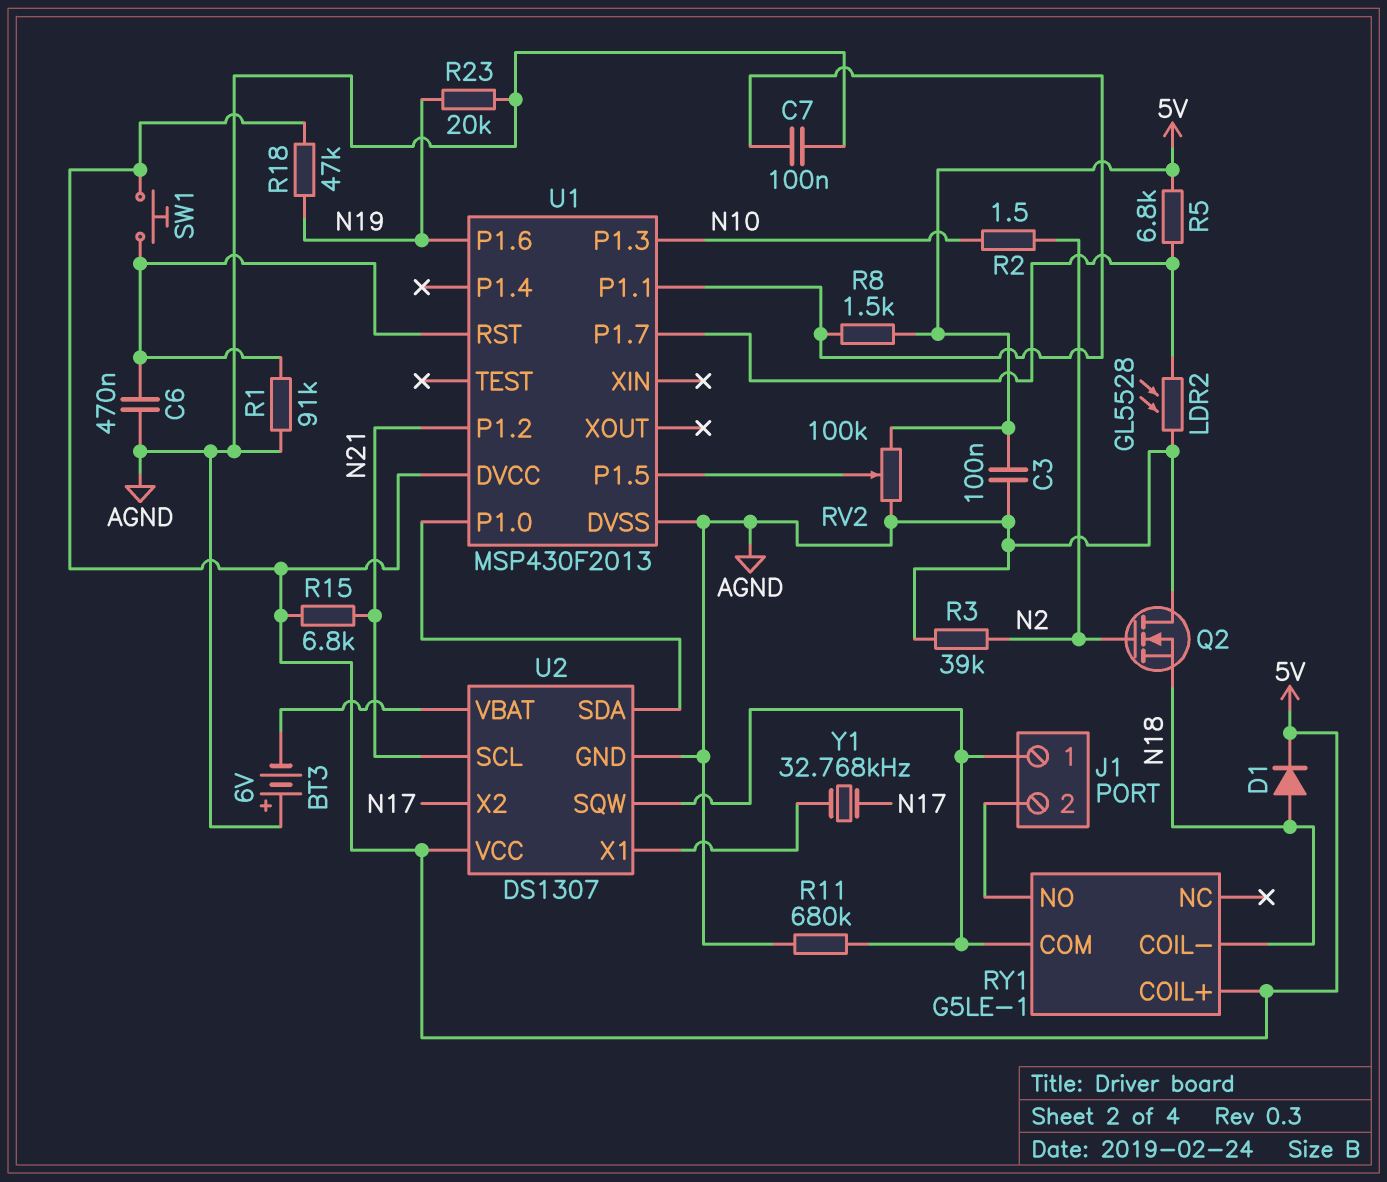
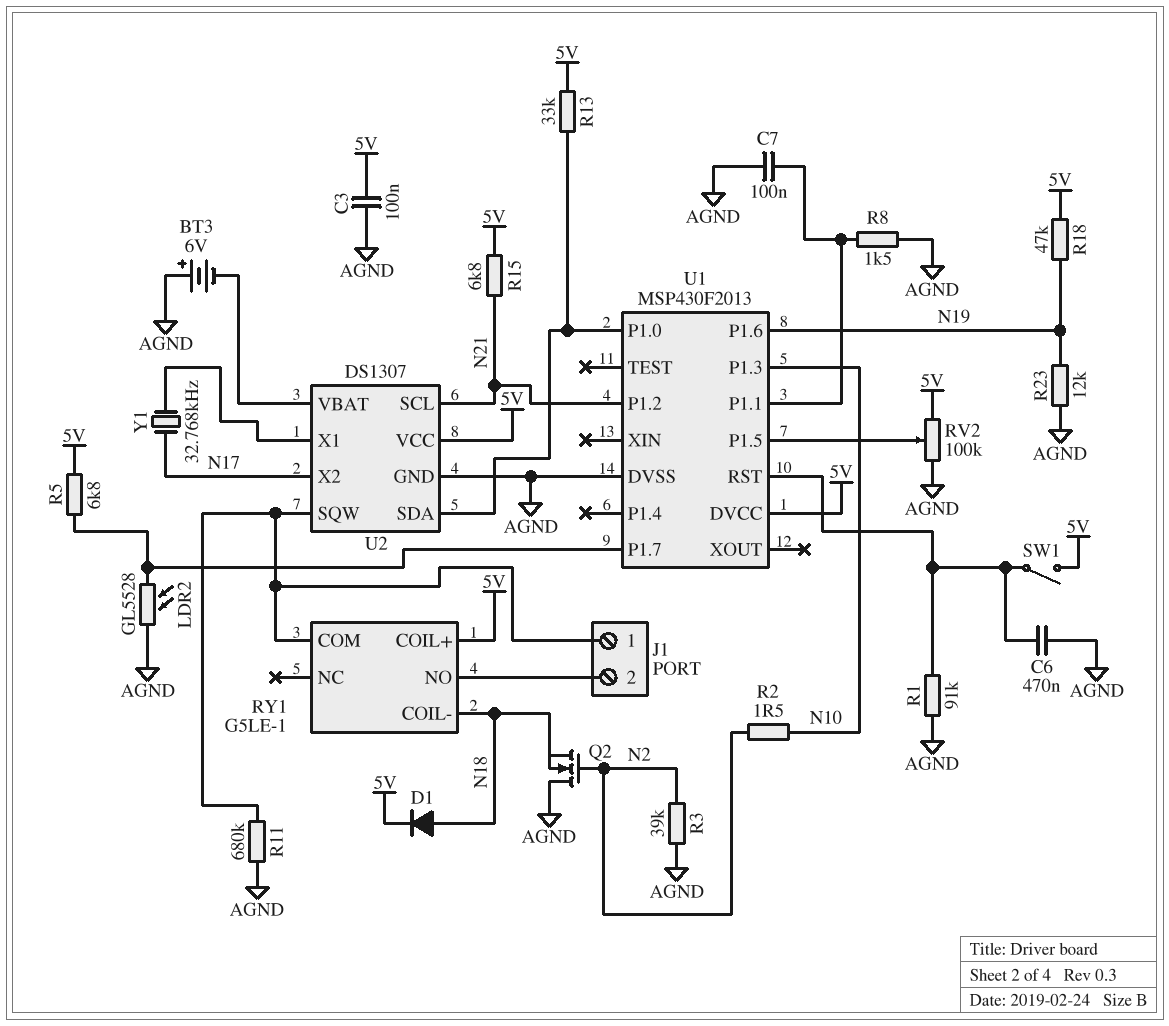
R8: 1.5k (5V, U1/P1.1) -> 1.5k (AGND, U1/P1.1)
R13: none -> 33k (5V, U1/P1.0)
R23: 20k (AGND, N19) -> 12k (AGND, N19)
SW1: button (5V, U1/RST) -> switch (5V, U1/RST)

